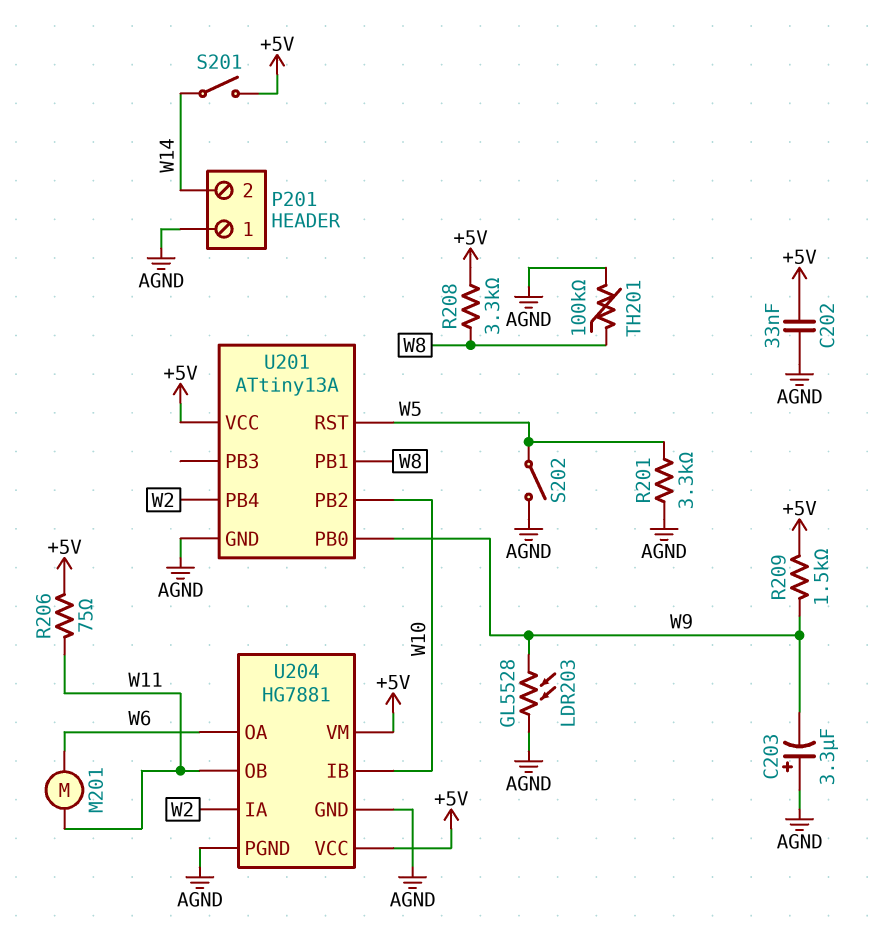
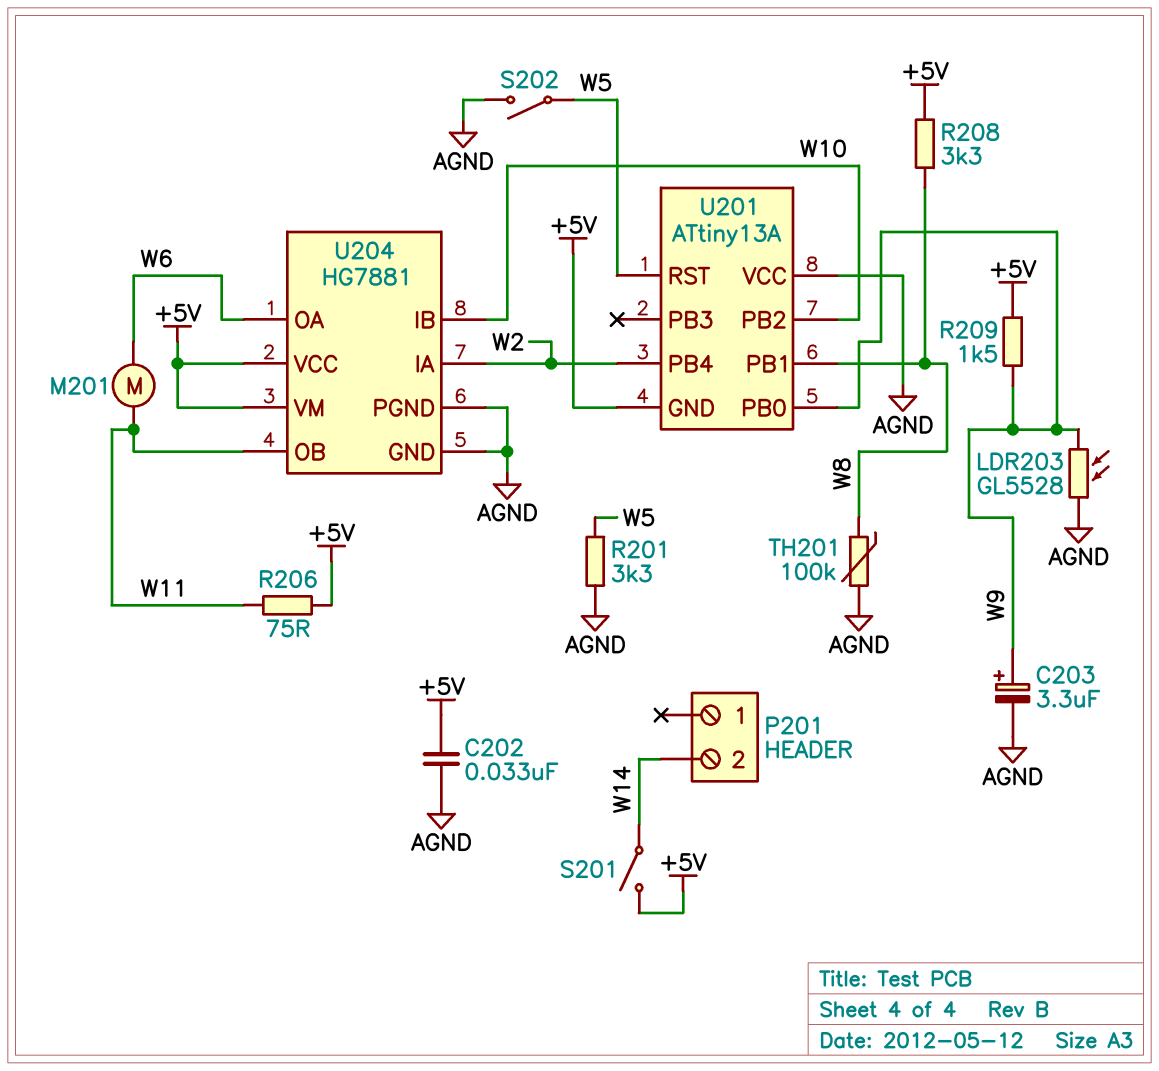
C203: 3.3uF (plus AGND, minus W9) -> 3.3uF (plus W9, minus AGND)
P201 pin 1: AGND -> none
U201 pin GND: AGND -> +5V
U201 pin VCC: +5V -> AGND

